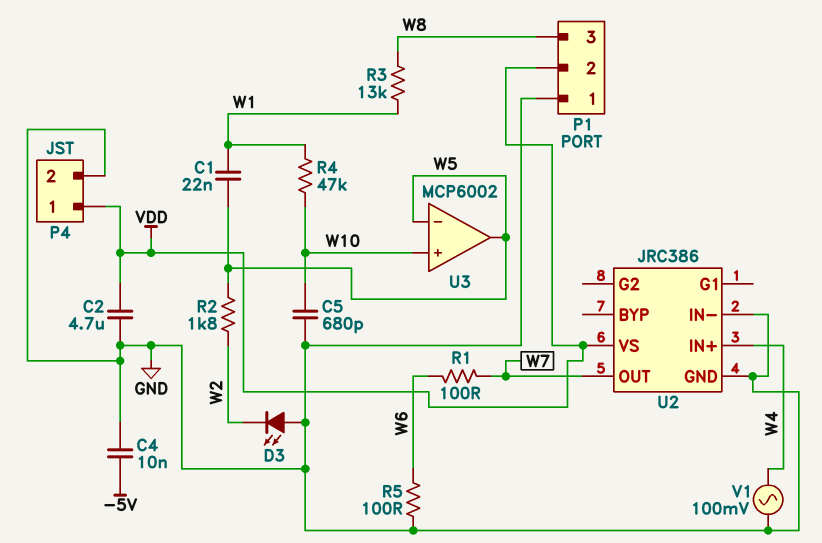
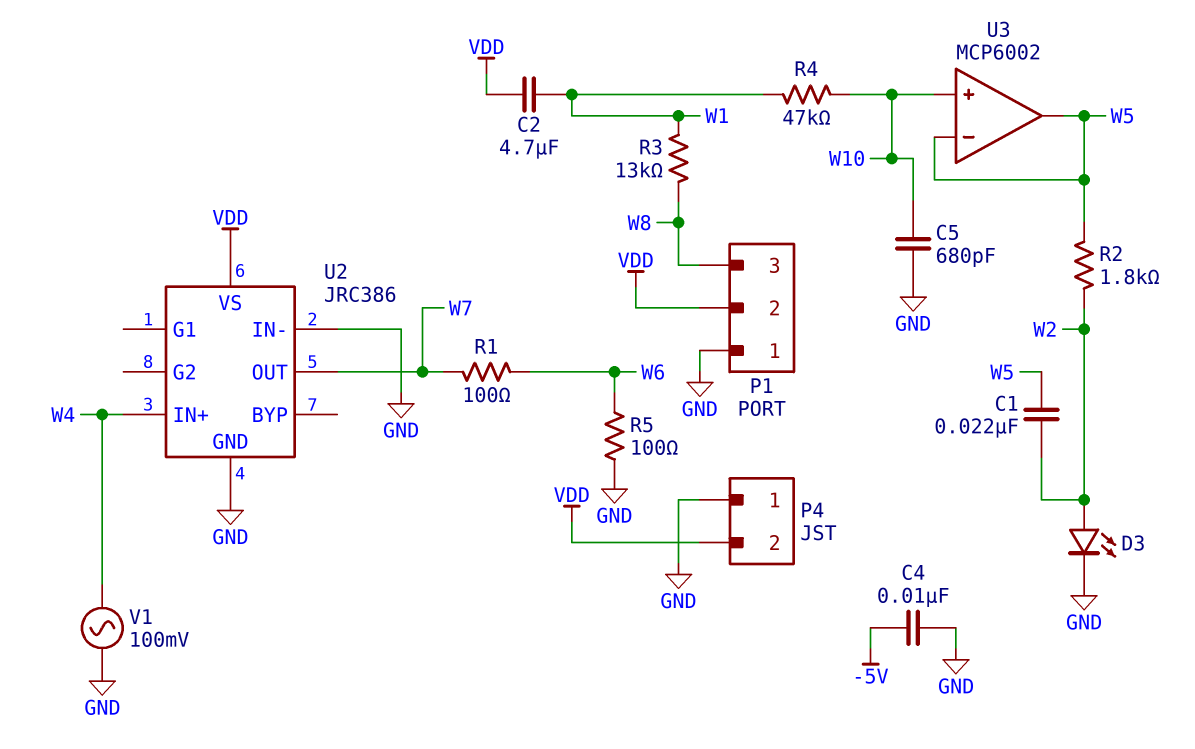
C1: 22nF (W1, W5) -> 22nF (W2, W5)
C2: 4.7uF (GND, VDD) -> 4.7uF (VDD, W1)
D3: LED (A GND, K W2) -> LED (A W2, K GND)
P4 pin 1: VDD -> GND
P4 pin 2: GND -> VDD

